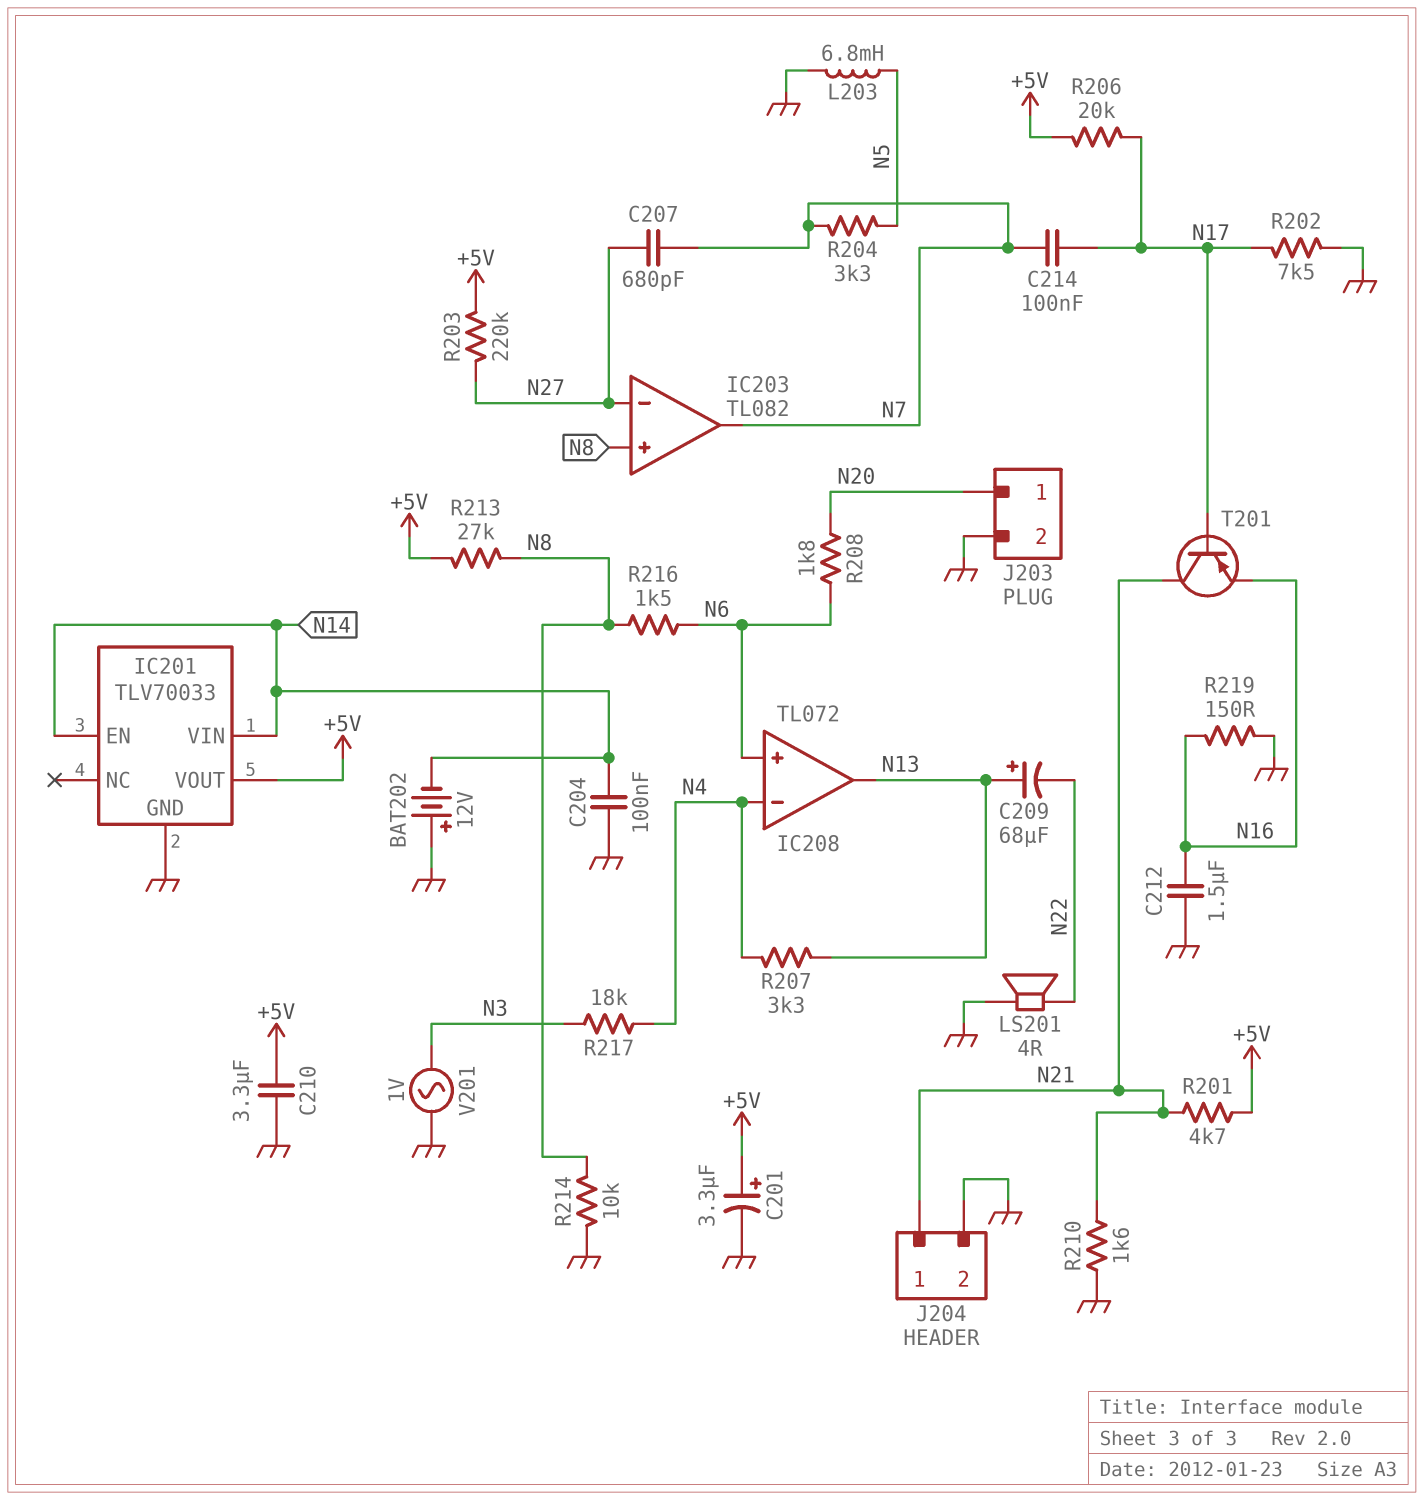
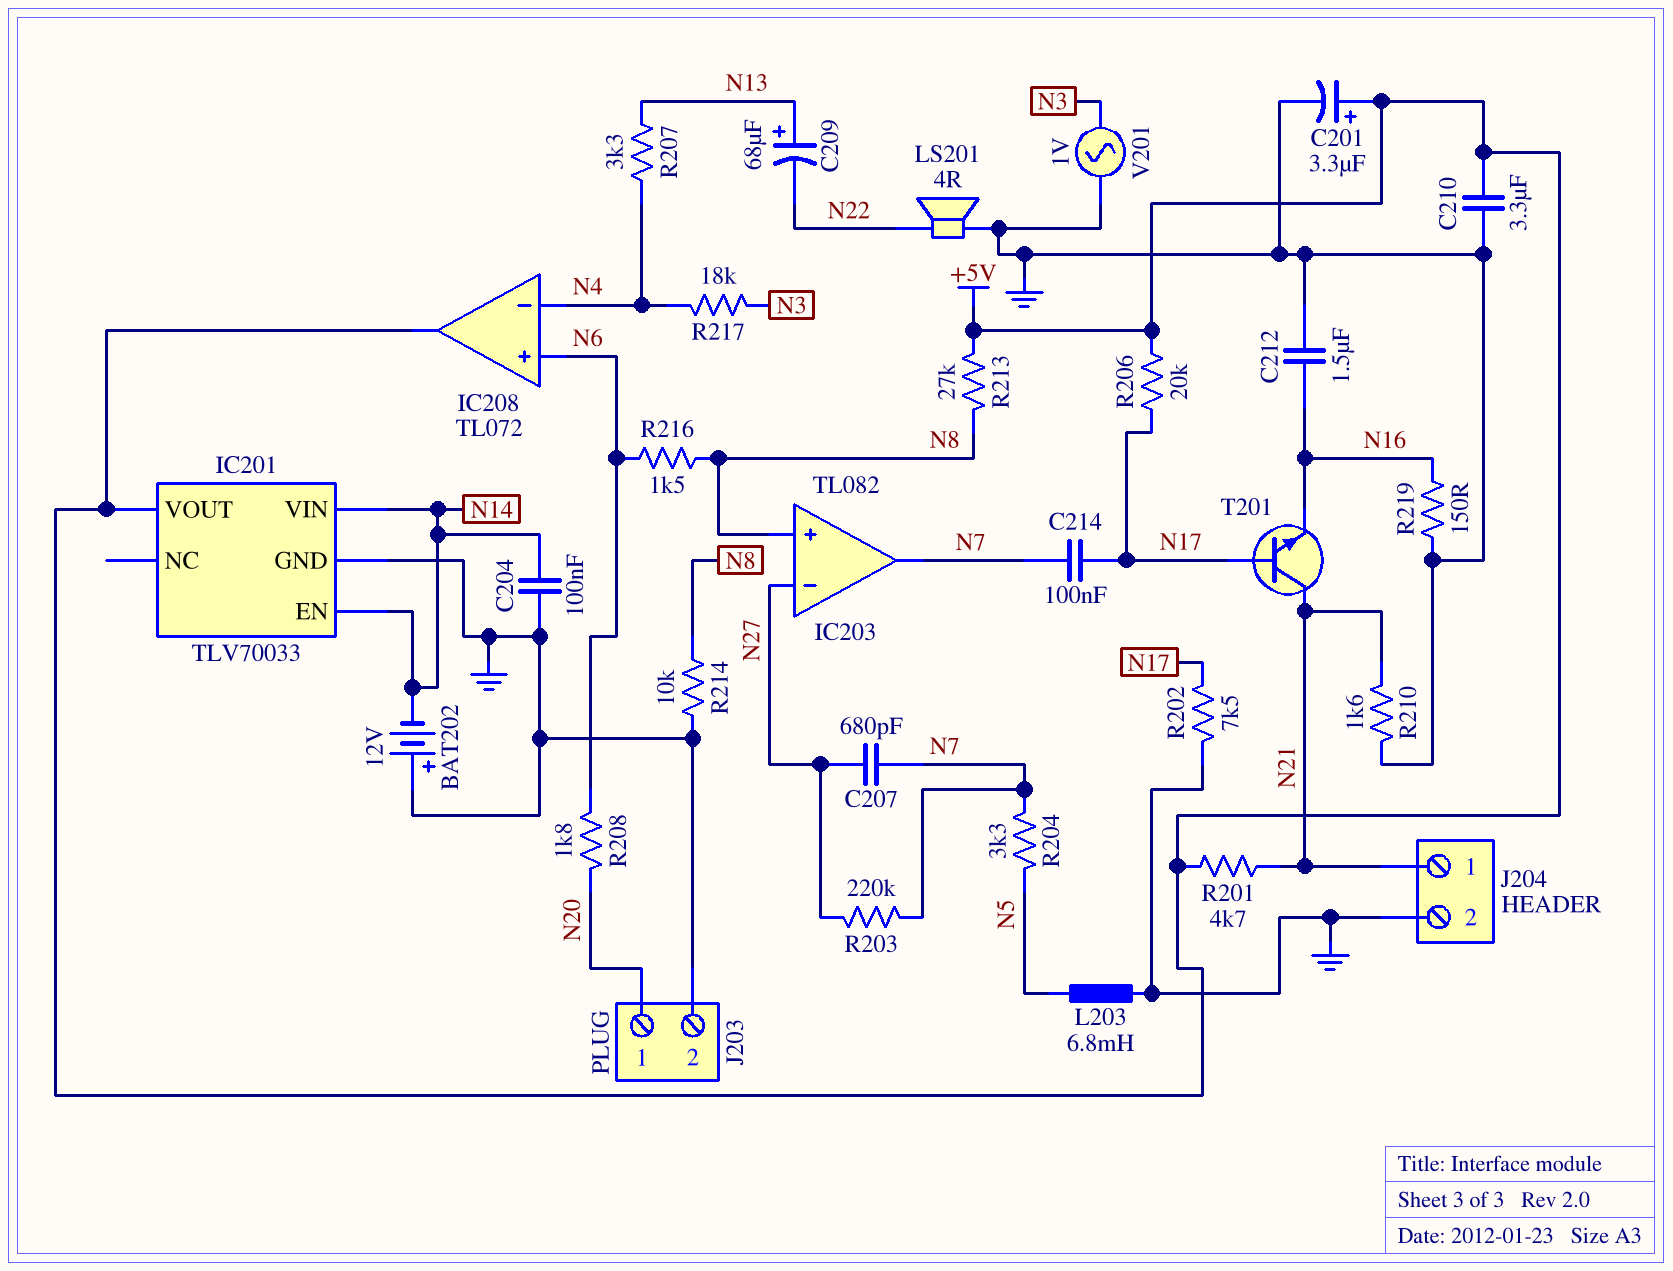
IC208 pin out: N13 -> +5V
R203: 220k (+5V, N27) -> 220k (N7, N27)
T201: PNP (B N17, C N21, E N16) -> NPN (B N17, C N21, E N16)

